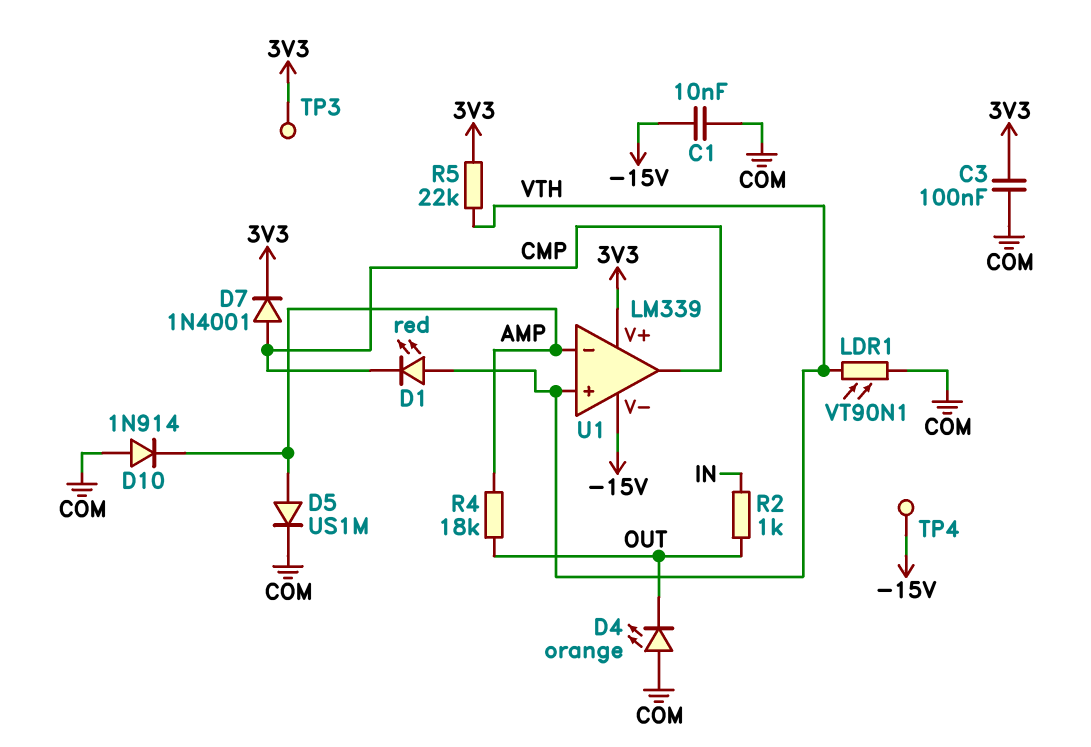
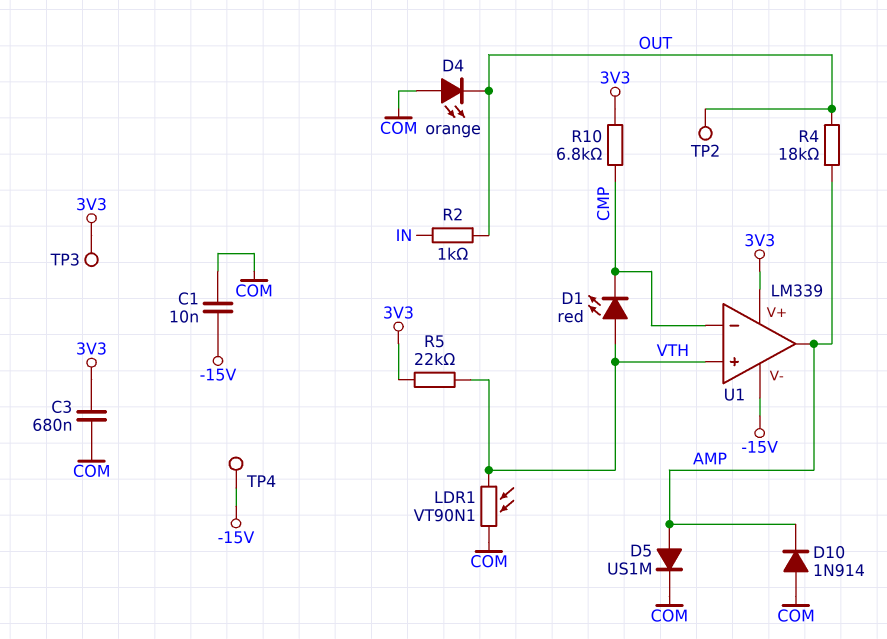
C3: 100nF (3V3, COM) -> 680nF (3V3, COM)
D7: diode 1N4001 (A CMP, K 3V3) -> none
R10: none -> 6.8k (3V3, CMP)
TP2: none -> test point (OUT)
U1 pin in-: AMP -> CMP
U1 pin out: CMP -> AMP

